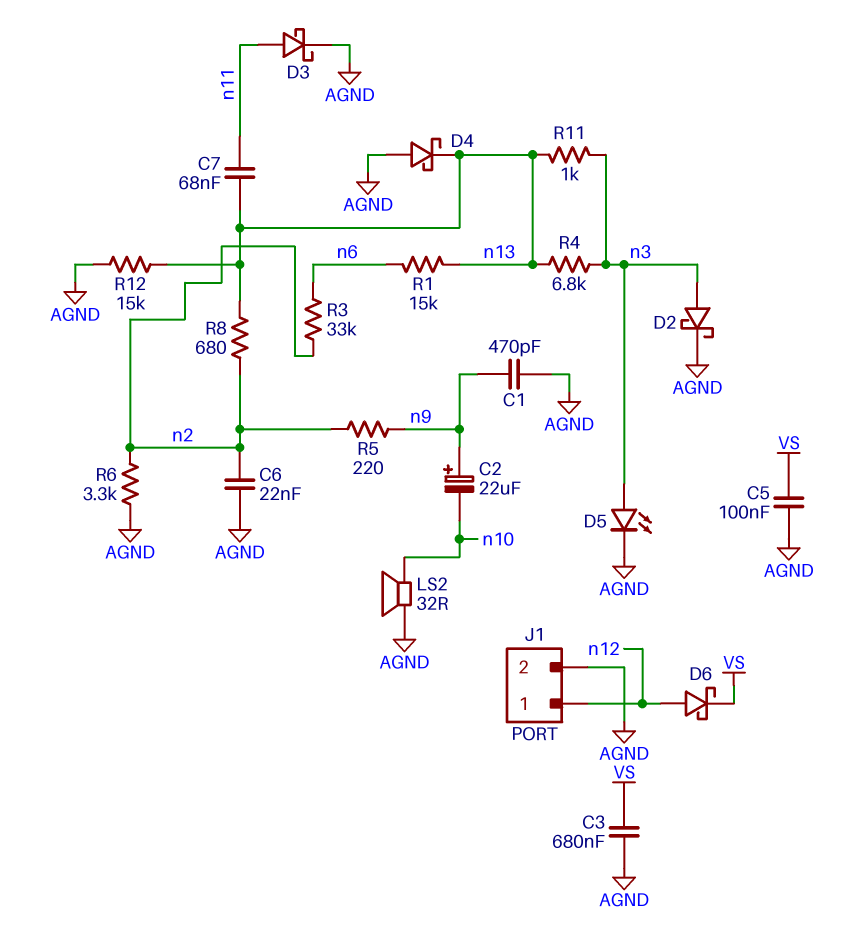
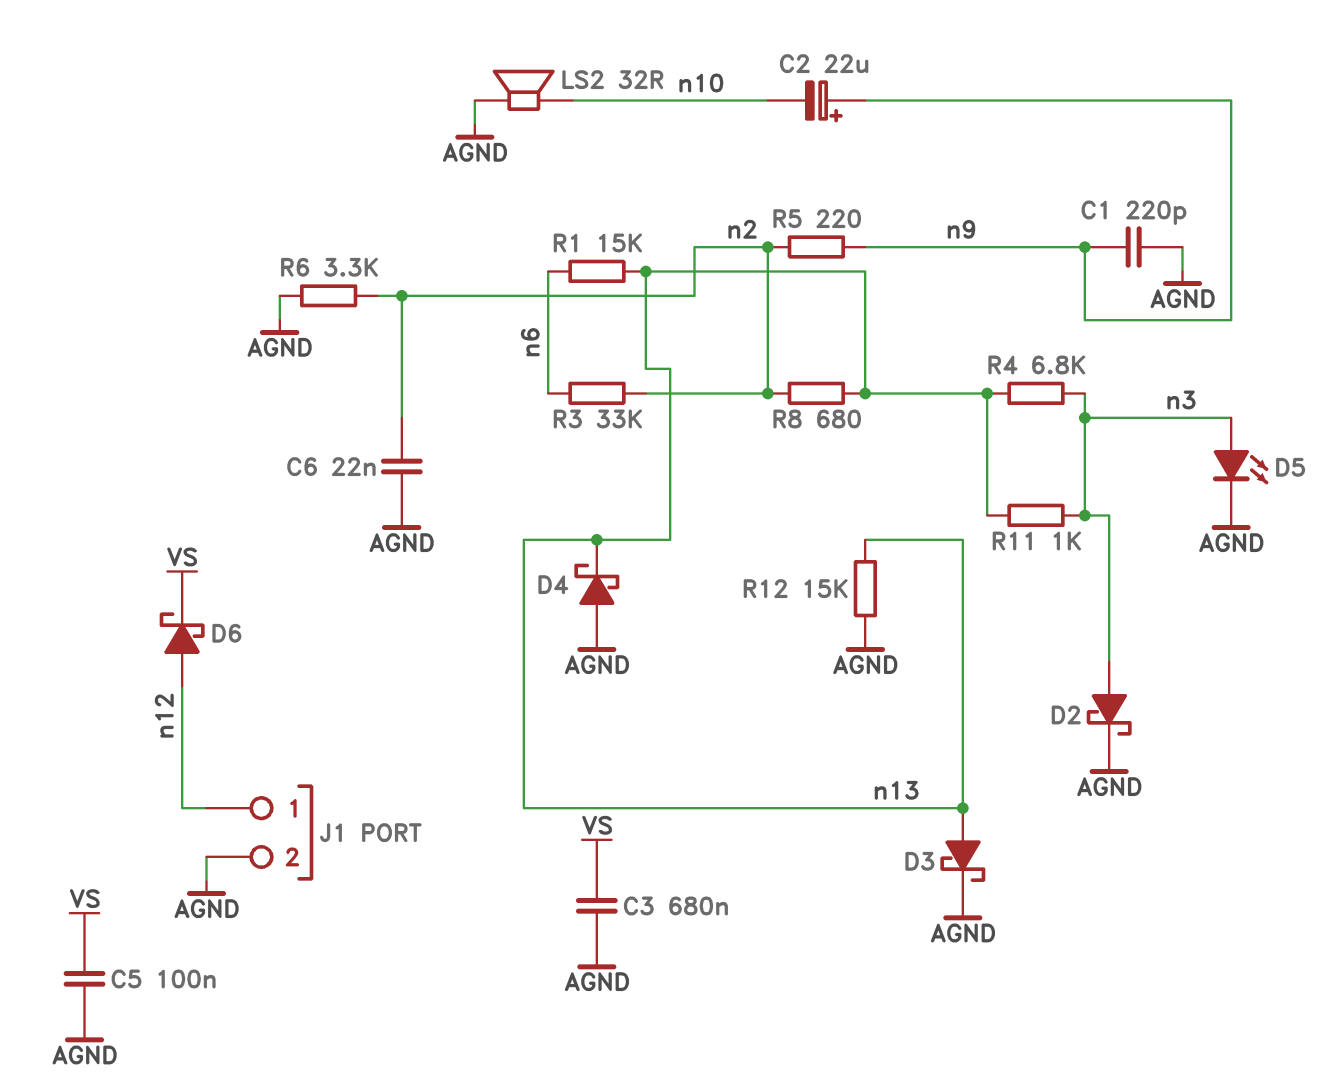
C1: 470pF (AGND, n9) -> 220pF (AGND, n9)
C7: 68nF (n11, n13) -> none
D3: schottky (A n11, K AGND) -> schottky (A n13, K AGND)

